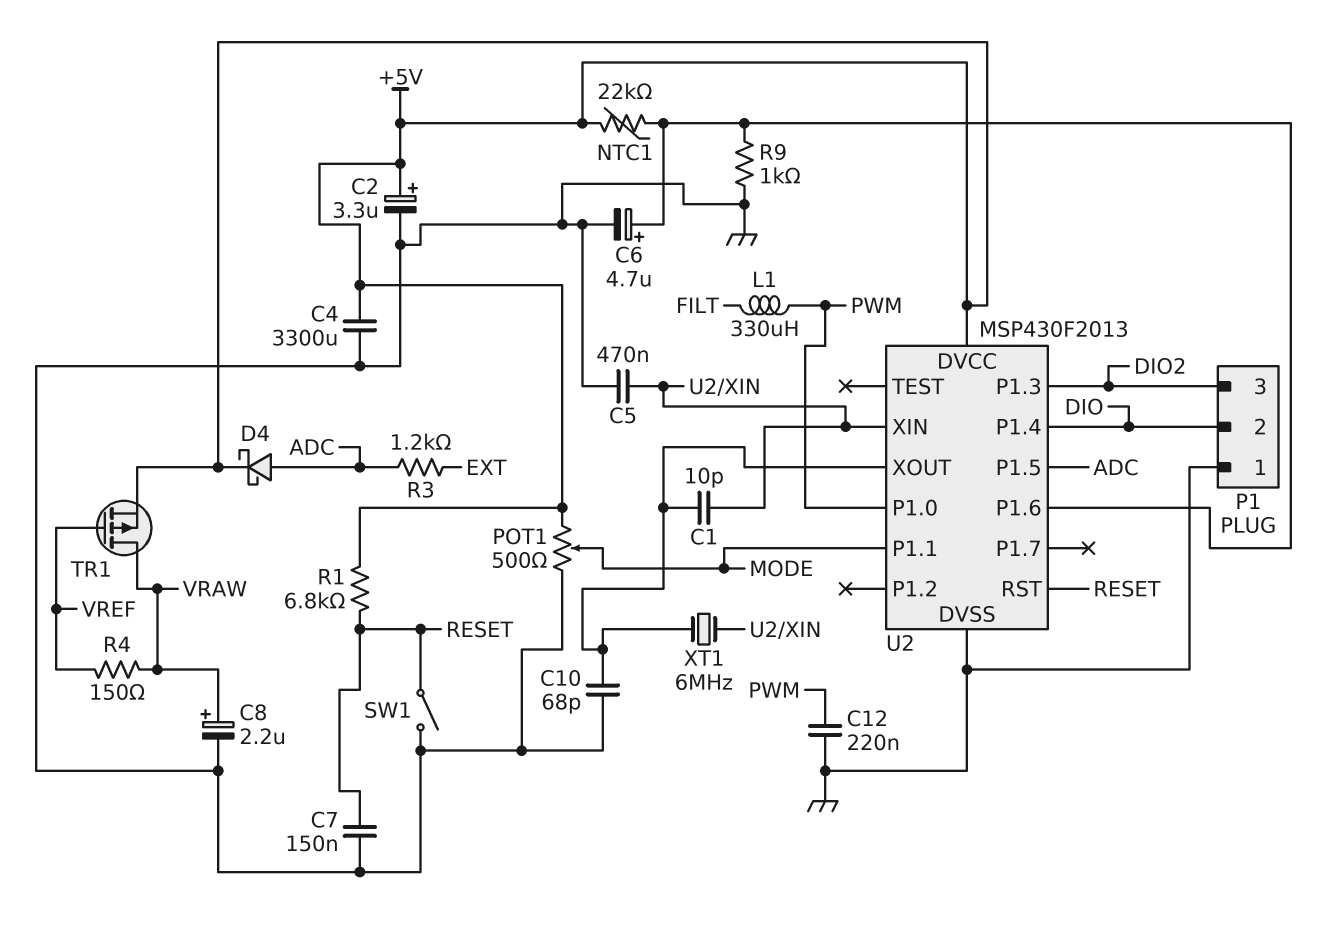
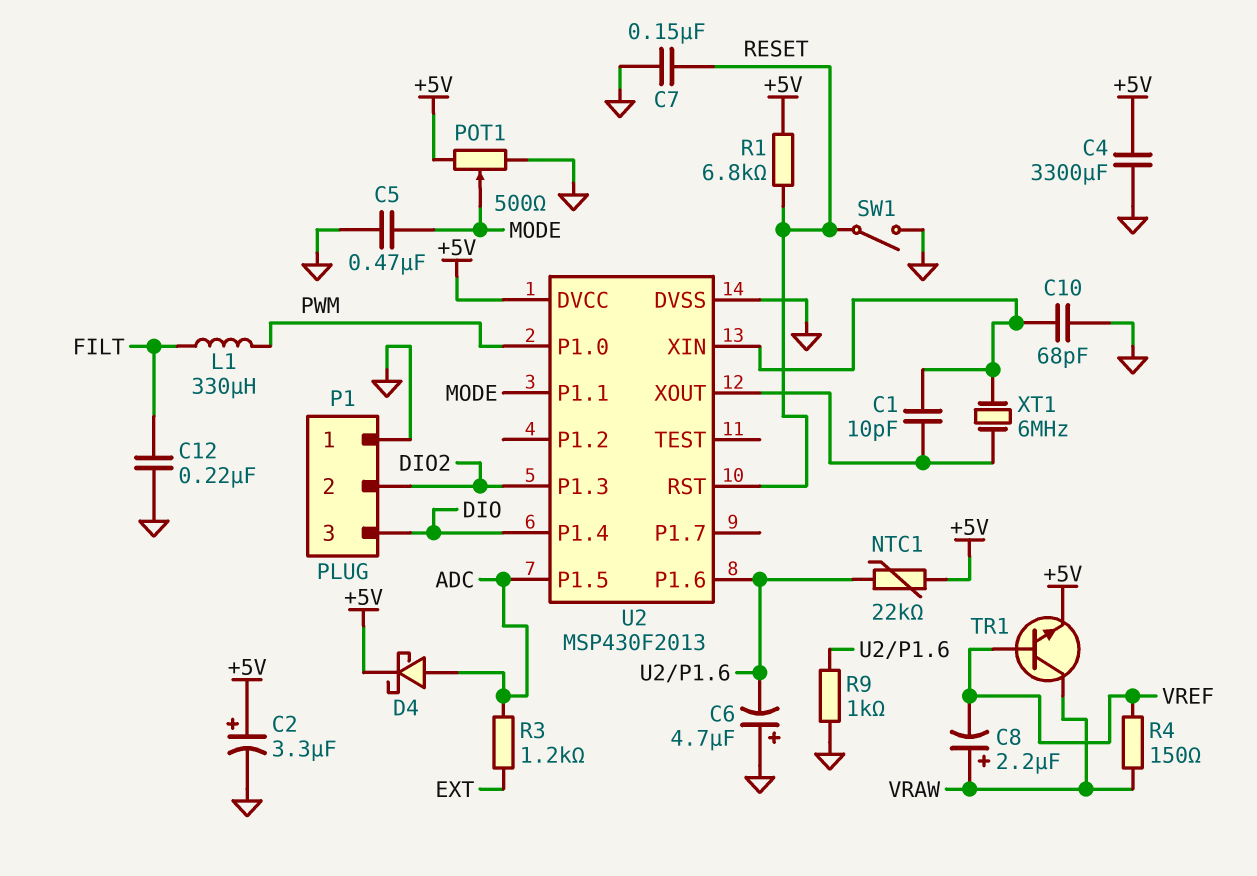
C5: 470nF (GND, U2/XIN) -> 470nF (GND, MODE)
C6: 4.7uF (plus U2/P1.6, minus GND) -> 4.7uF (plus GND, minus U2/P1.6)
C8: 2.2uF (plus VRAW, minus GND) -> 2.2uF (plus VRAW, minus VREF)
C10: 68pF (GND, U2/XOUT) -> 68pF (GND, U2/XIN)
C12: 220nF (GND, PWM) -> 220nF (FILT, GND)
P1 pin 2: DIO -> DIO2
P1 pin 3: DIO2 -> DIO
TR1: PMOS (G VREF, D VRAW, S +5V) -> NPN (B VREF, C VRAW, E +5V)

